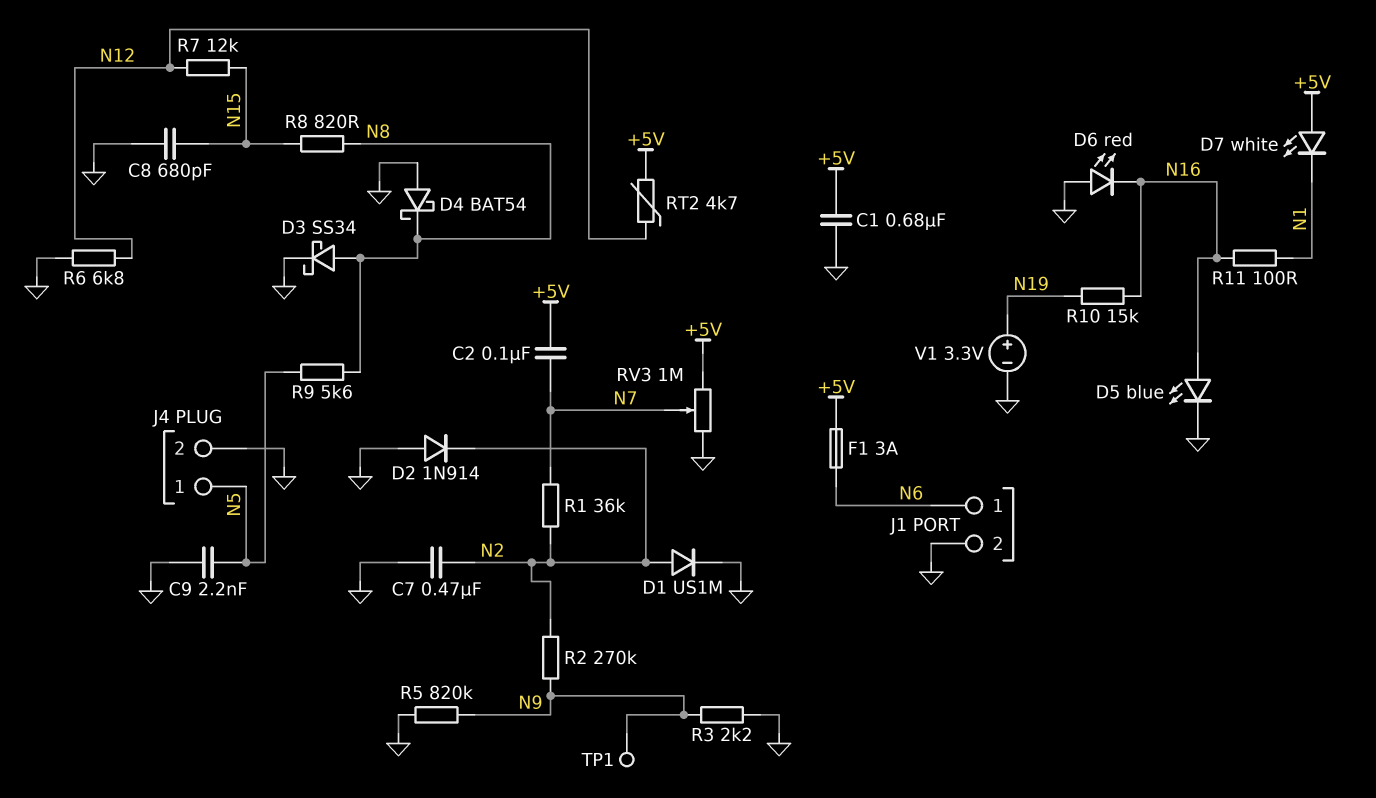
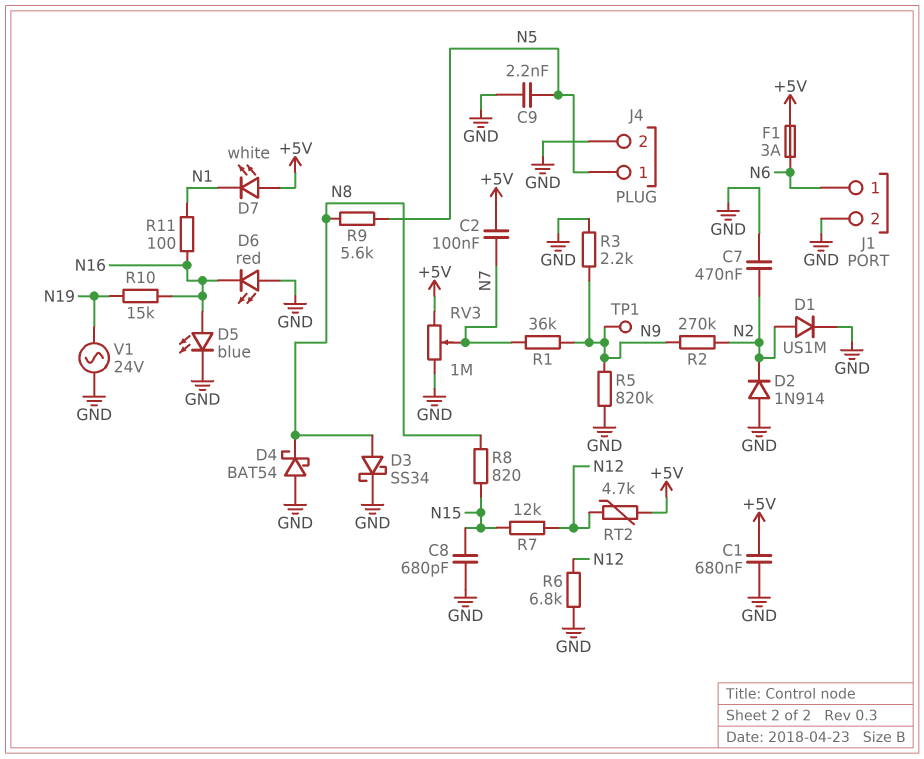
R1: 36k (N2, N7) -> 36k (N7, N9)
V1: 3.3V (plus N19, minus GND) -> AC 24V (GND, N19)

